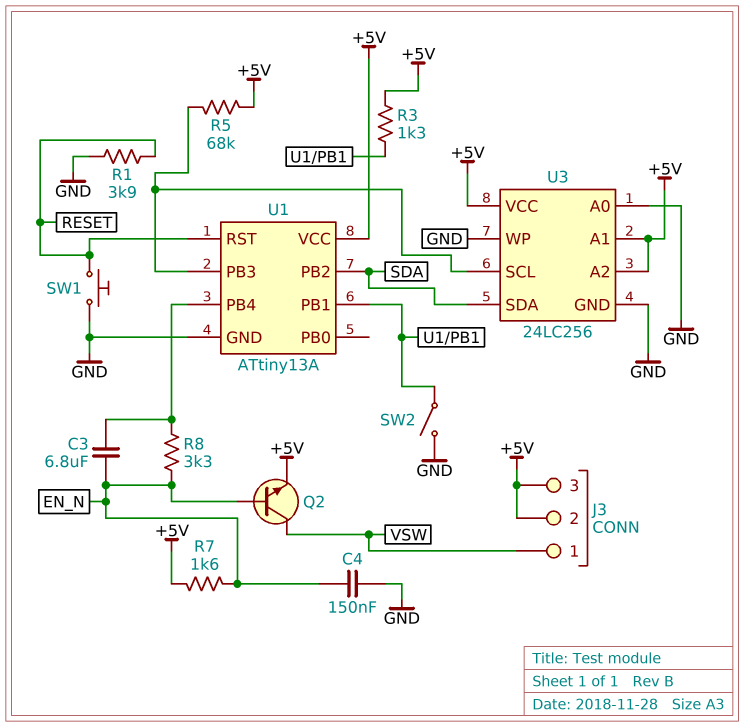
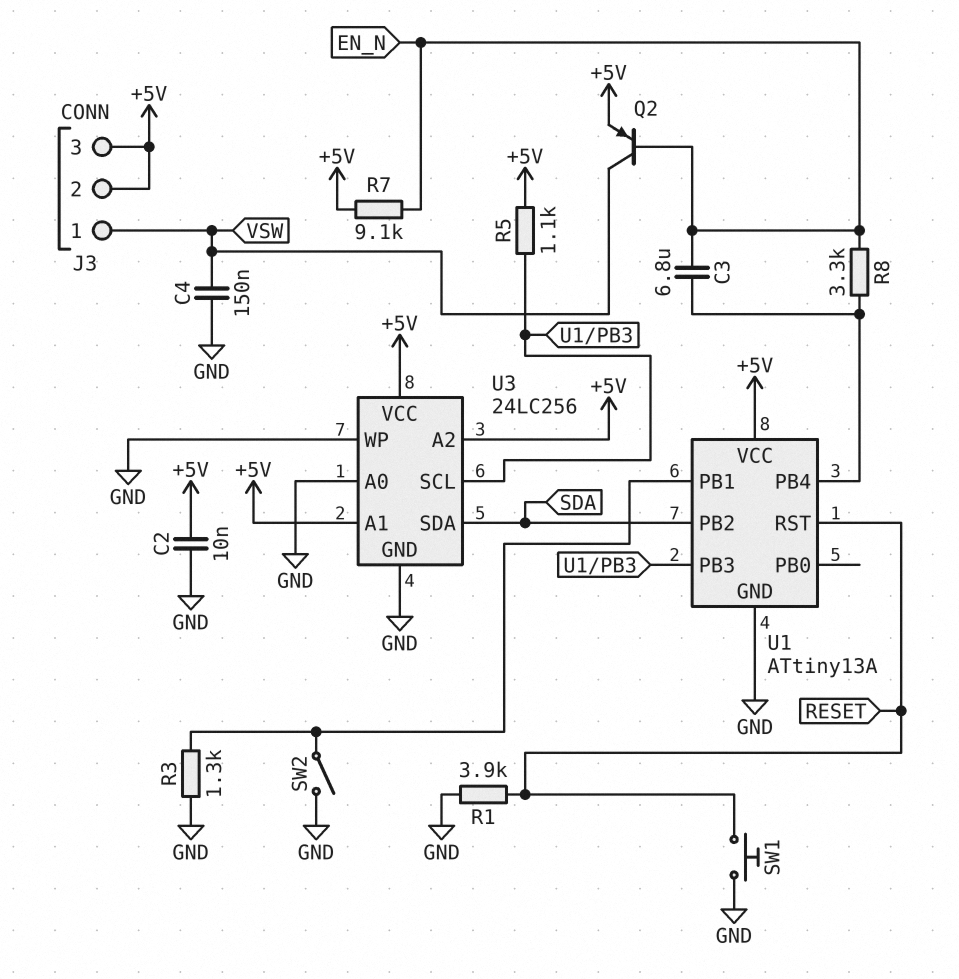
C2: none -> 10nF (+5V, GND)
C4: 150nF (EN_N, GND) -> 150nF (GND, VSW)
Q2: NPN (B EN_N, C VSW, E +5V) -> PNP (B EN_N, C VSW, E +5V)
R3: 1.3k (+5V, U1/PB1) -> 1.3k (GND, U1/PB1)
R5: 68k (+5V, U1/PB3) -> 1.1k (+5V, U1/PB3)
R7: 1.6k (+5V, EN_N) -> 9.1k (+5V, EN_N)

